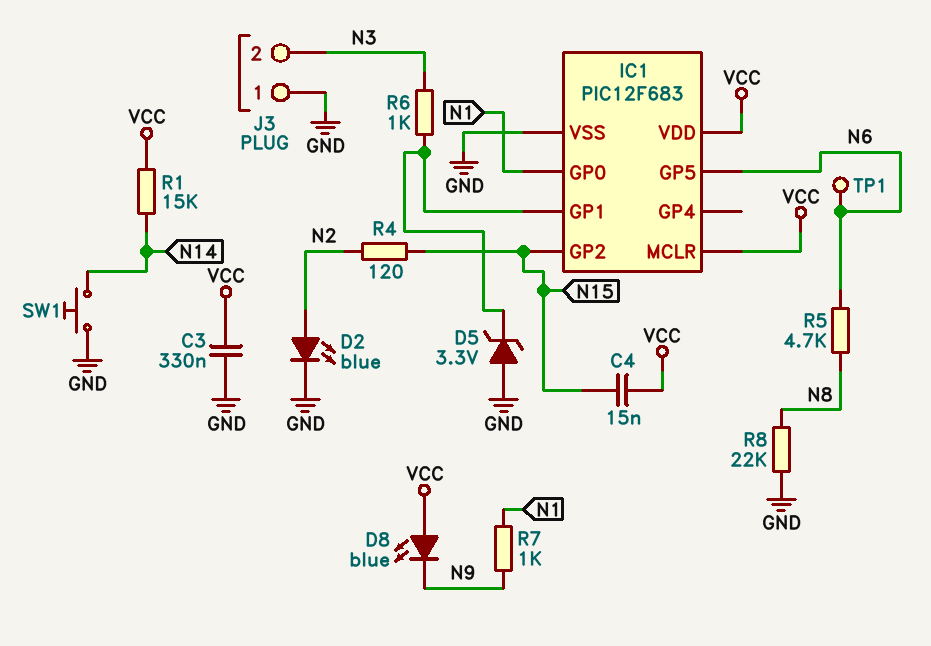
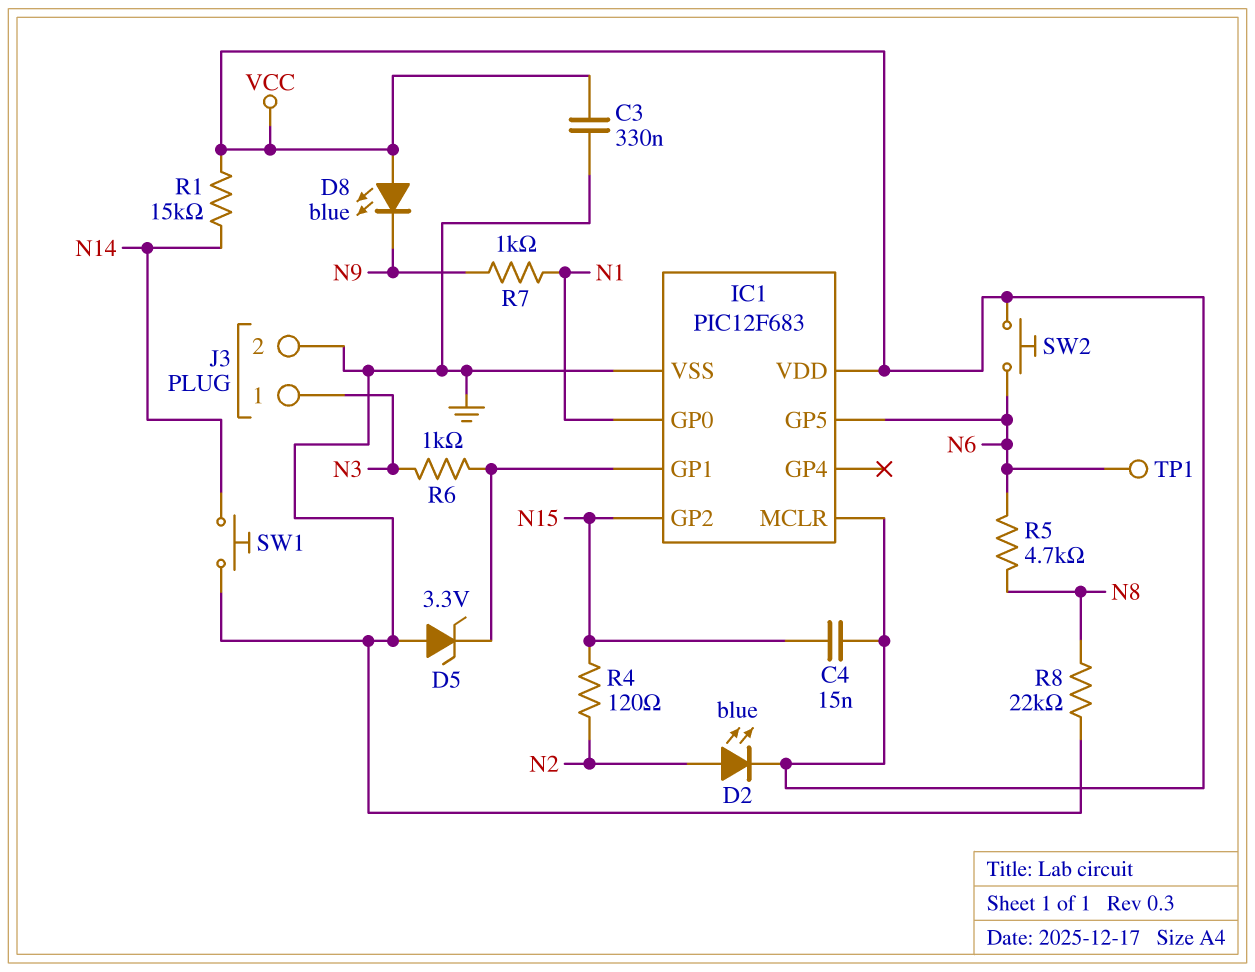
D2: LED blue (A N2, K GND) -> LED blue (A N2, K VCC)
J3 pin 1: GND -> N3
J3 pin 2: N3 -> GND
SW2: none -> button (N6, VCC)

